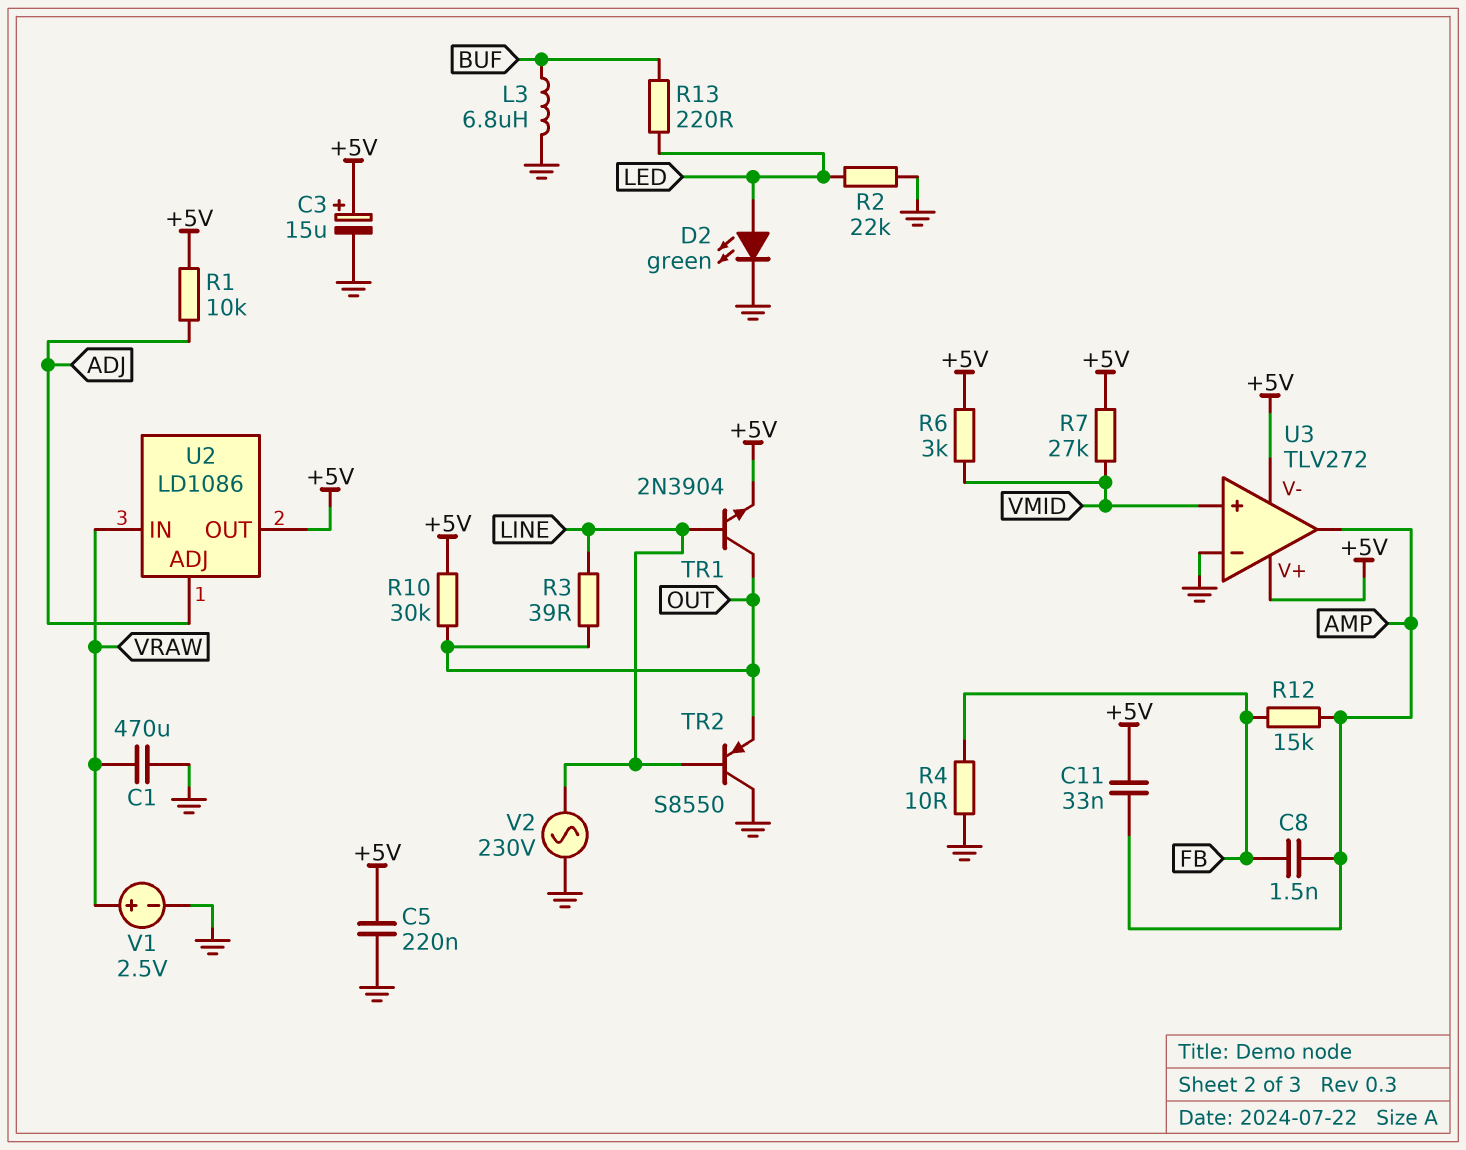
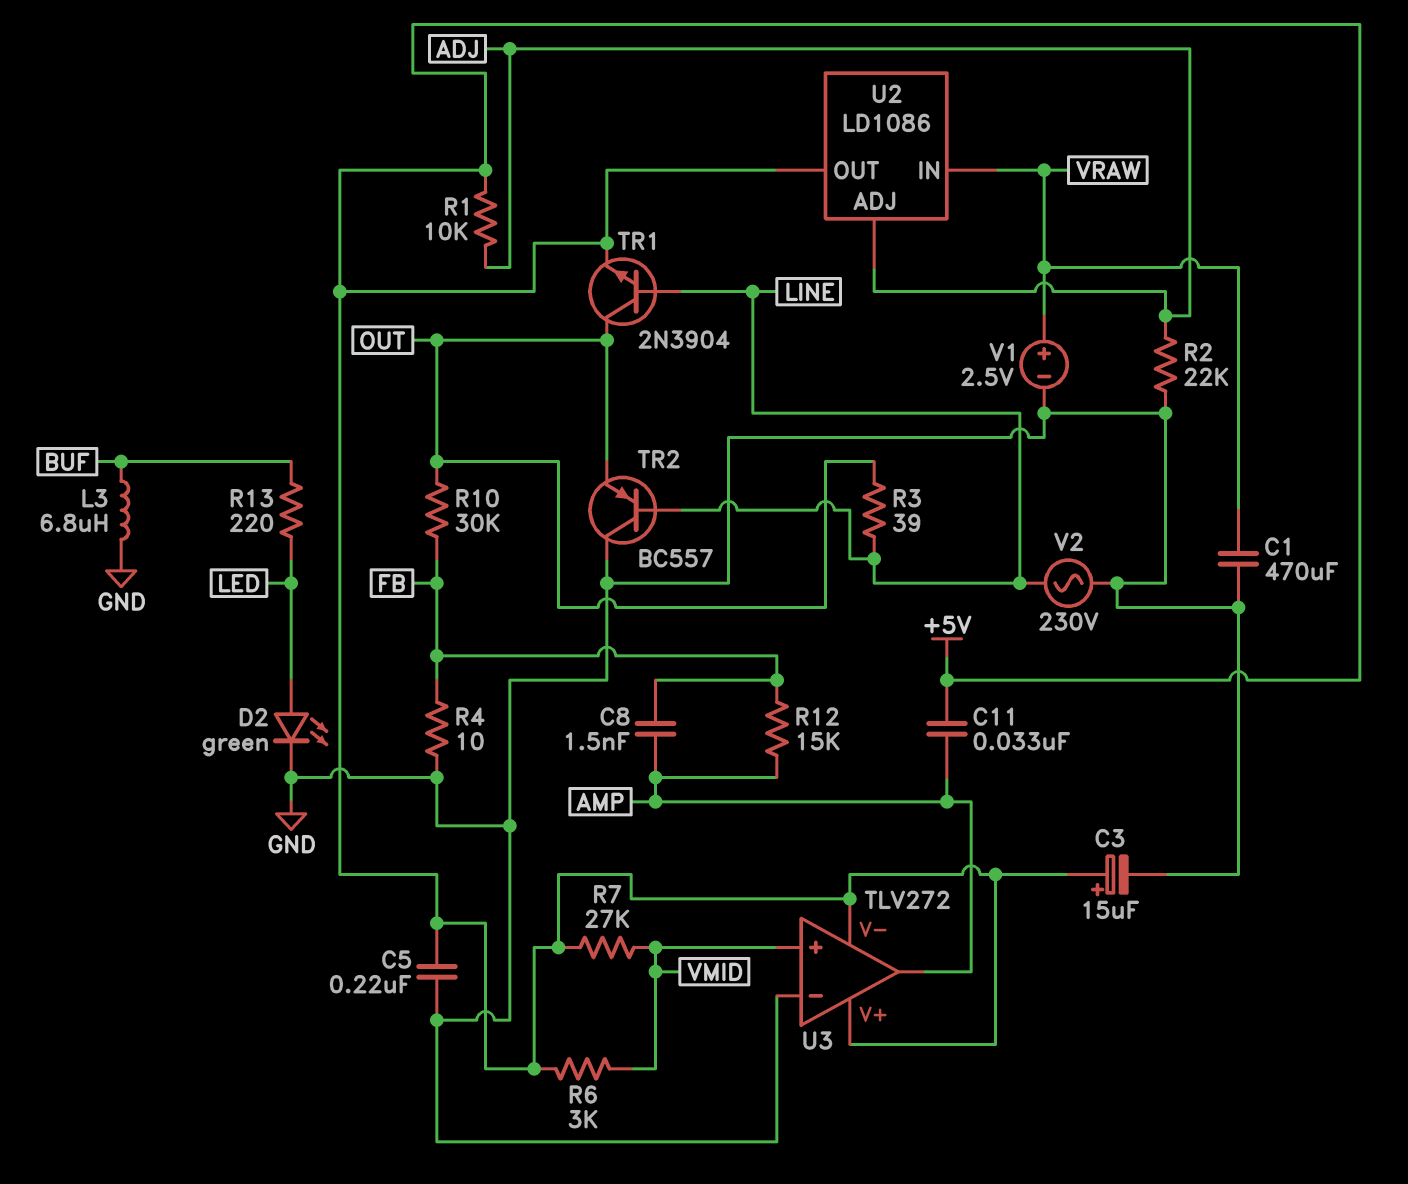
R2: 22k (GND, LED) -> 22k (ADJ, GND)
R10: 30k (+5V, OUT) -> 30k (FB, OUT)
TR2: PNP S8550 (B LINE, C GND, E OUT) -> PNP BC557 (B LINE, C GND, E OUT)

